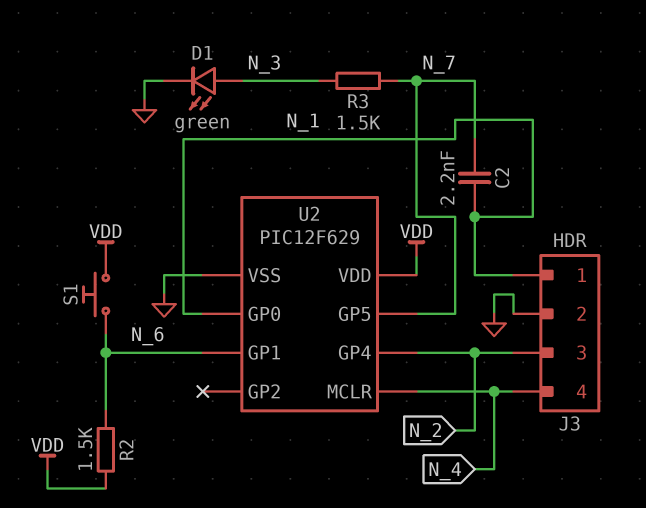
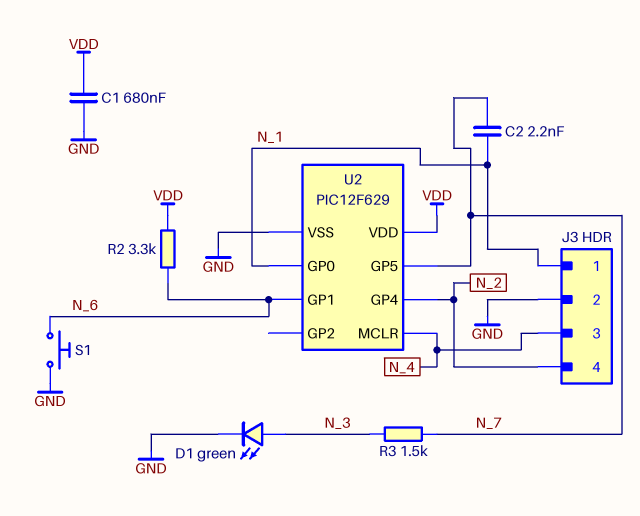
C1: none -> 680nF (GND, VDD)
J3 pin 3: N_2 -> N_4
J3 pin 4: N_4 -> N_2
R2: 1.5k (N_6, VDD) -> 3.3k (N_6, VDD)
S1: button (N_6, VDD) -> button (GND, N_6)

